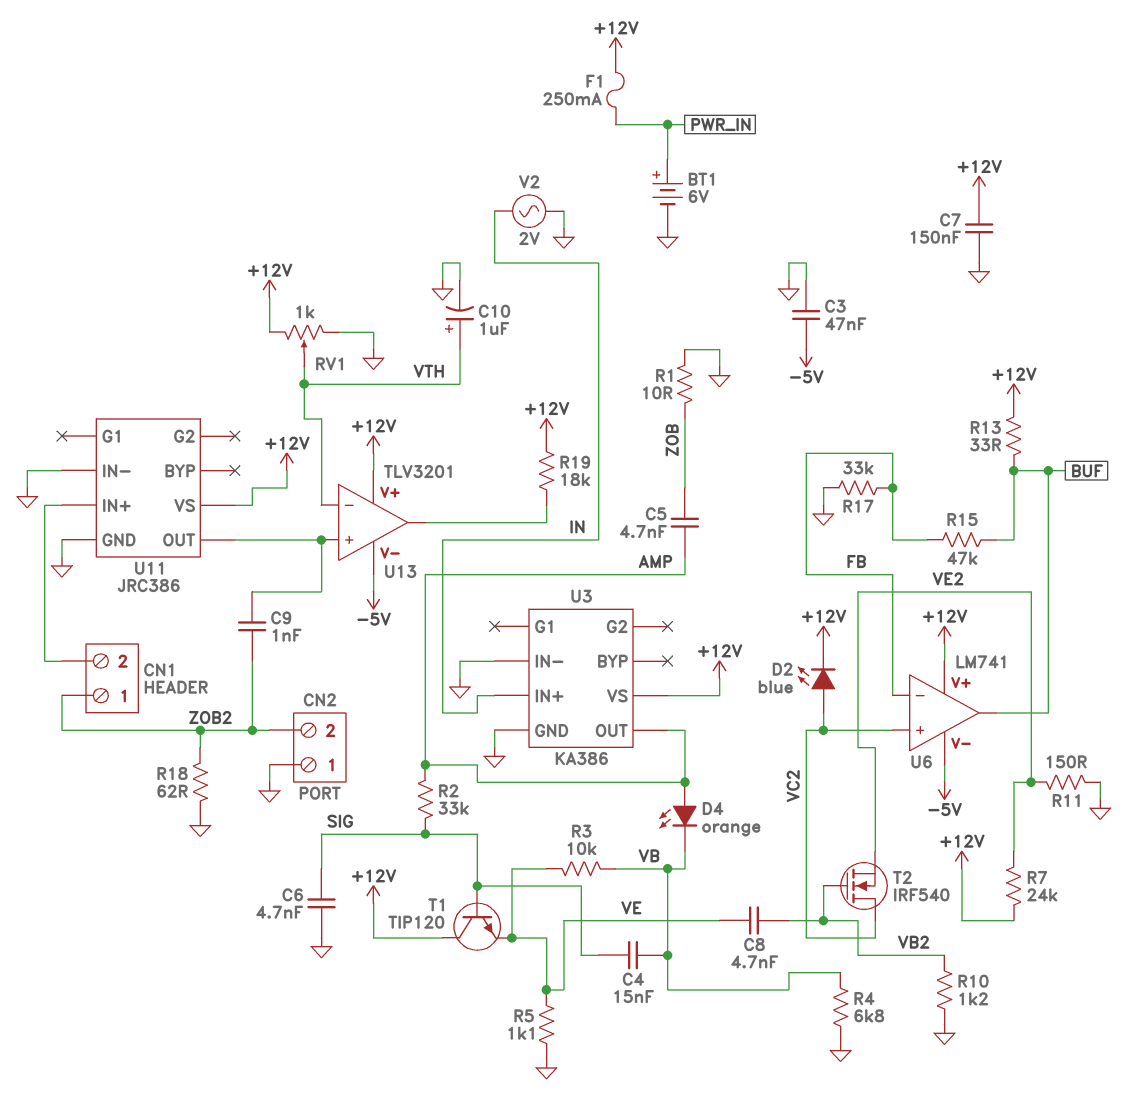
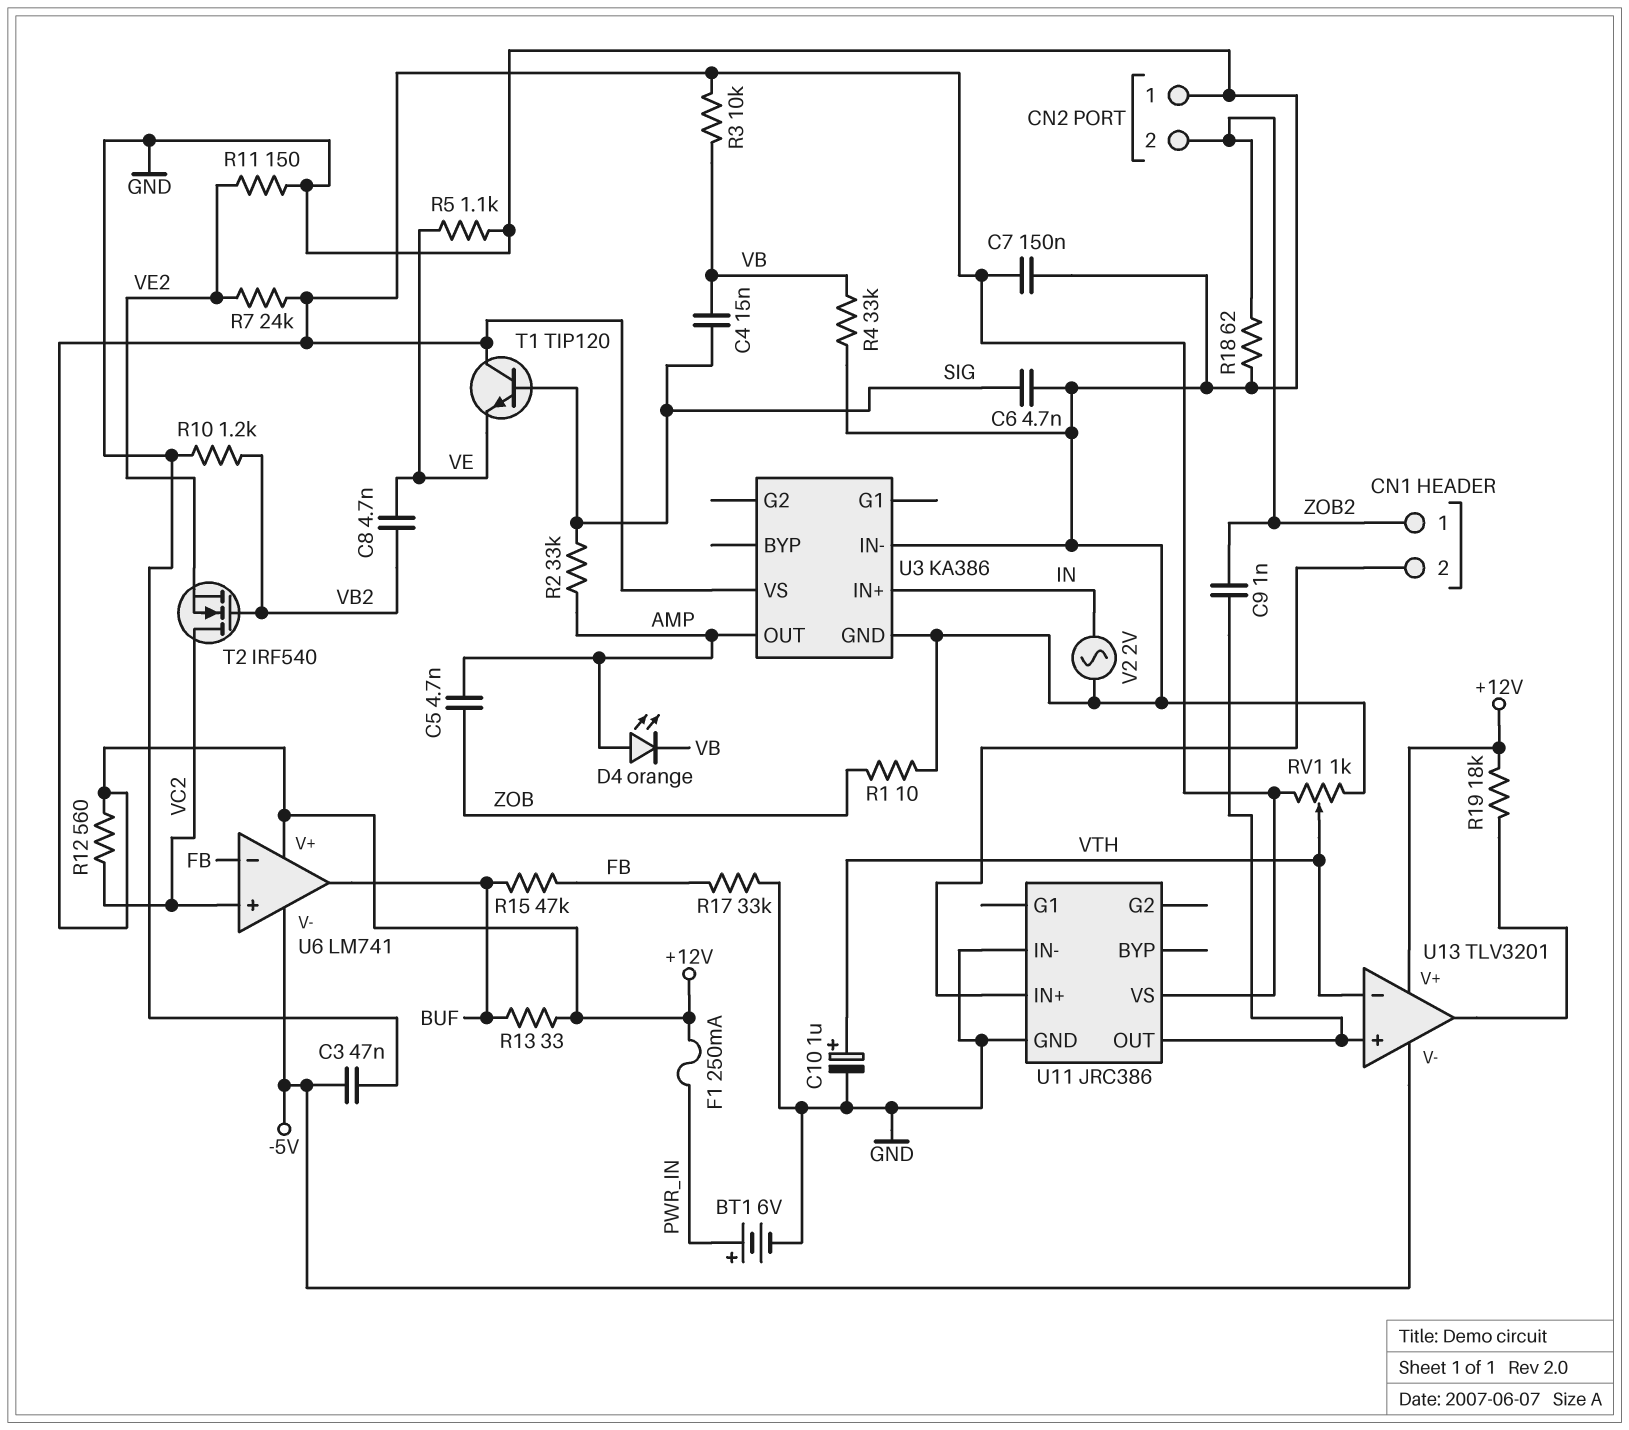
D2: LED blue (A VC2, K +12V) -> none
R3: 10k (VB, VE) -> 10k (+12V, VB)
R4: 6.8k (GND, VB) -> 33k (GND, VB)
R12: none -> 560 (+12V, VC2)

